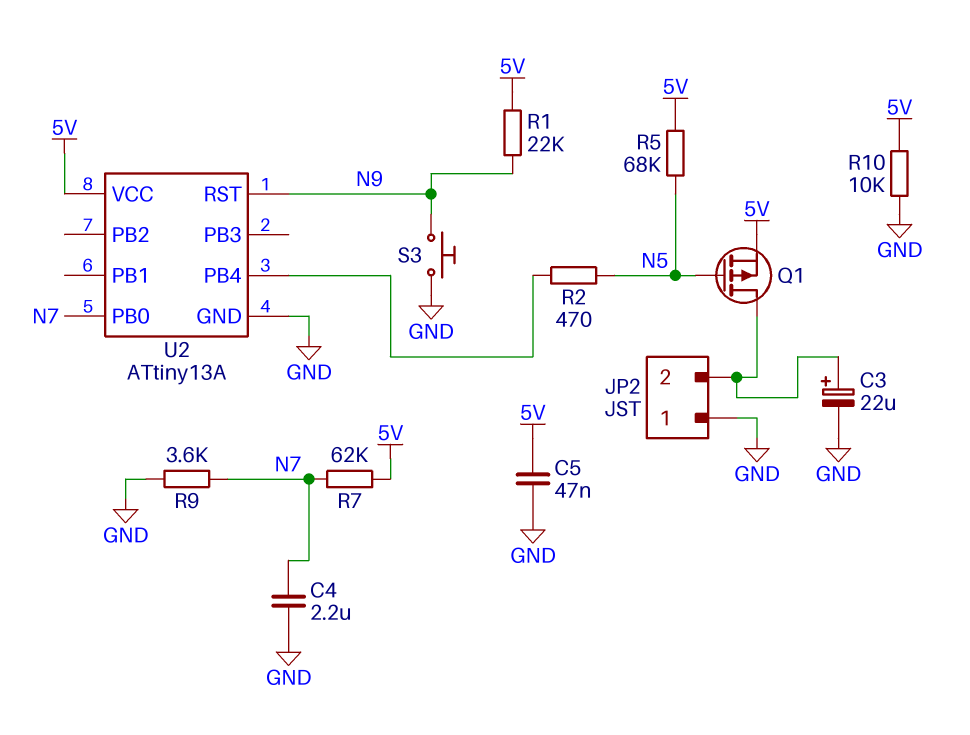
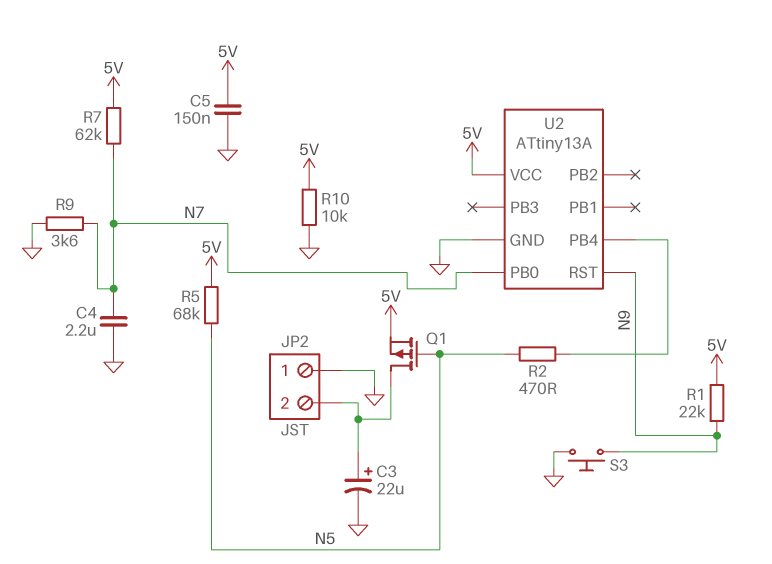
C5: 47nF (5V, GND) -> 150nF (5V, GND)

